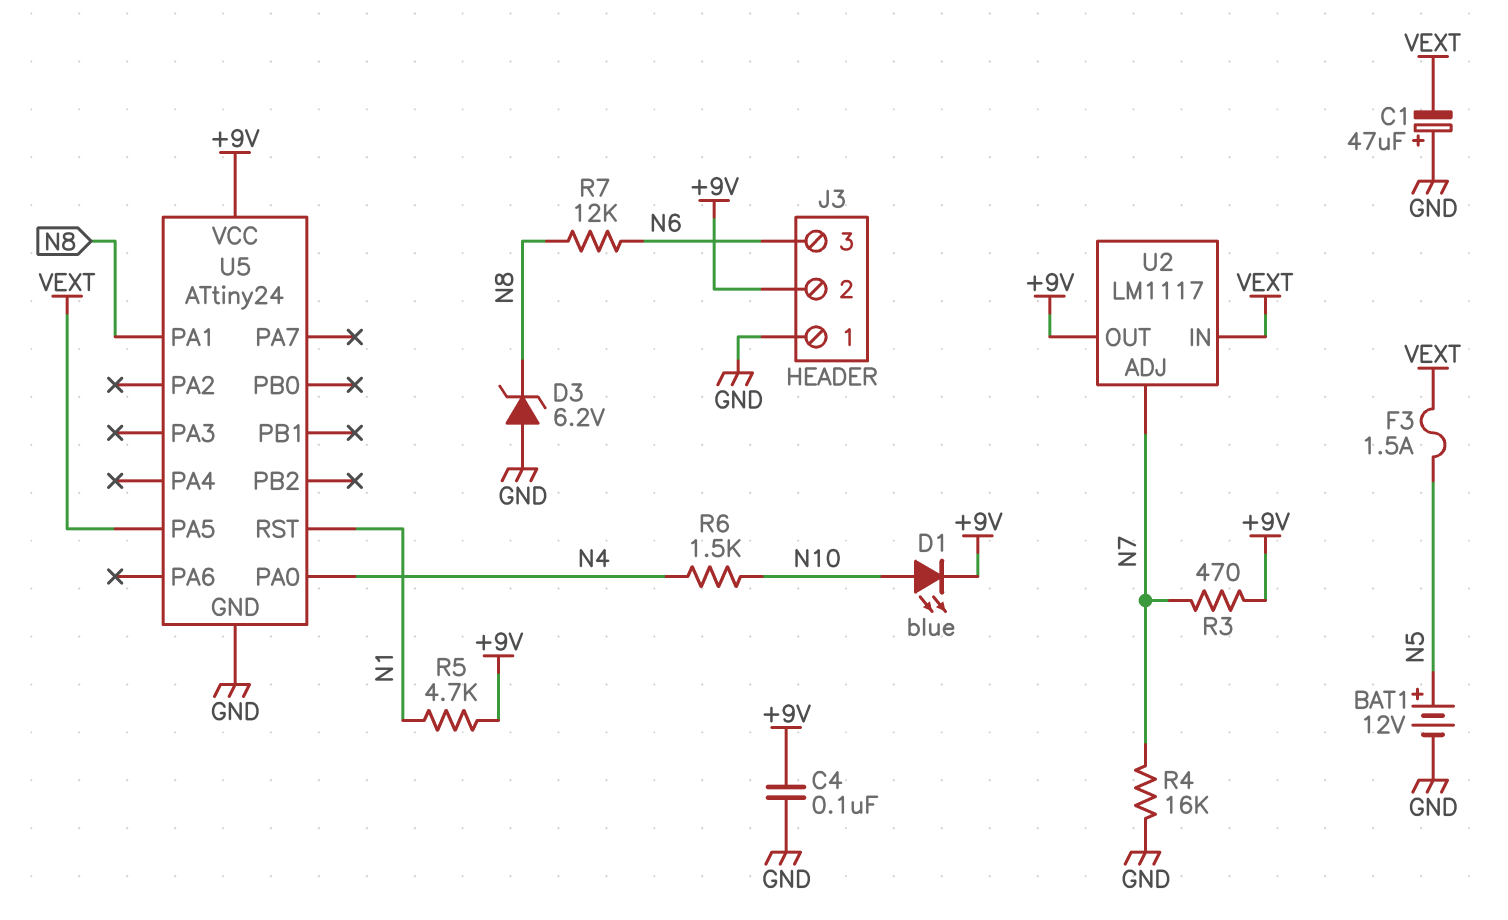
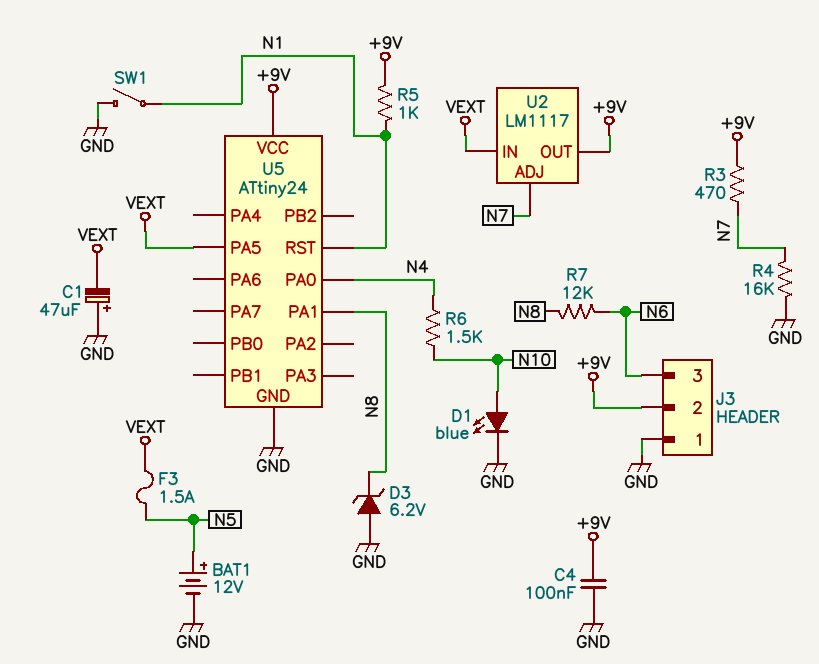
D1: LED blue (A N10, K +9V) -> LED blue (A N10, K GND)
R5: 4.7k (+9V, N1) -> 1k (+9V, N1)
SW1: none -> switch (GND, N1)

